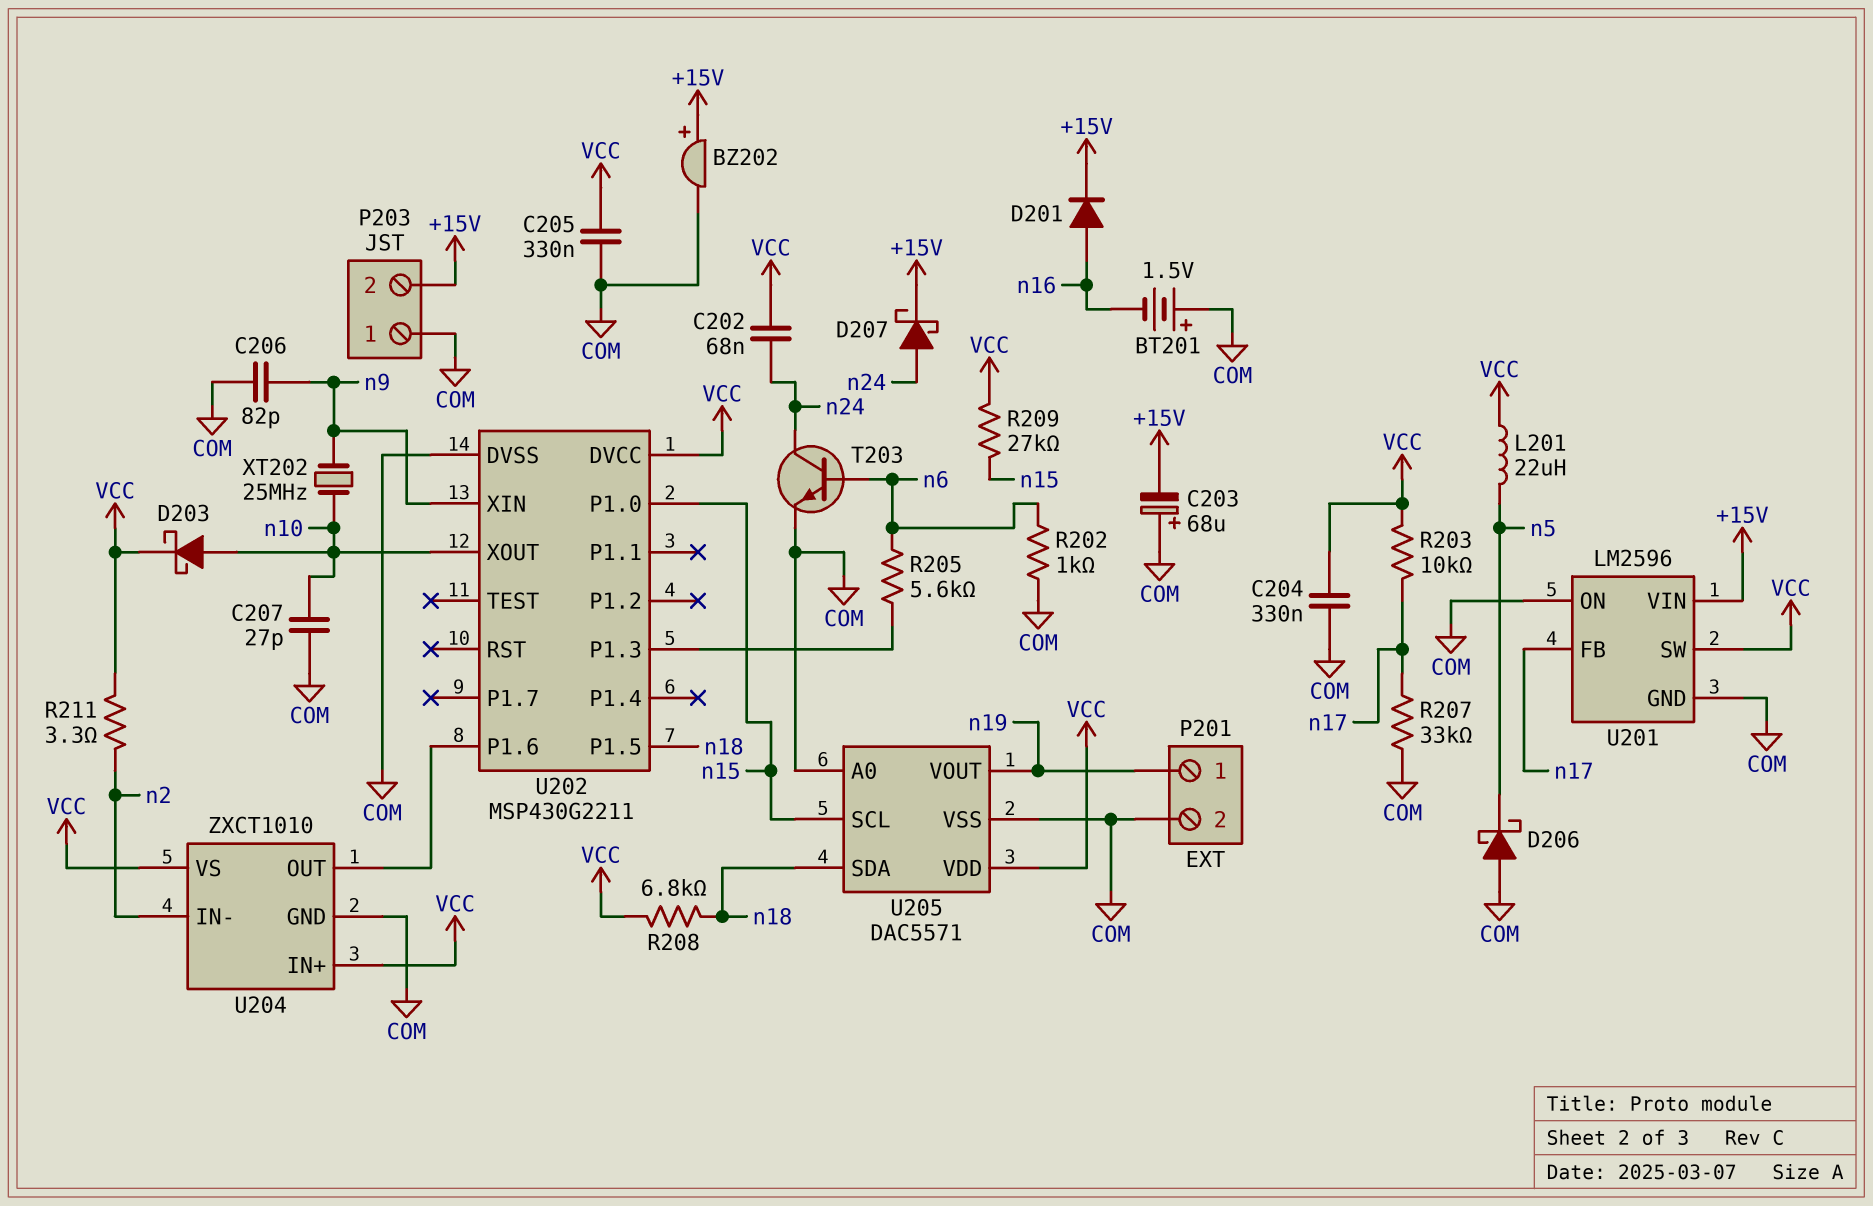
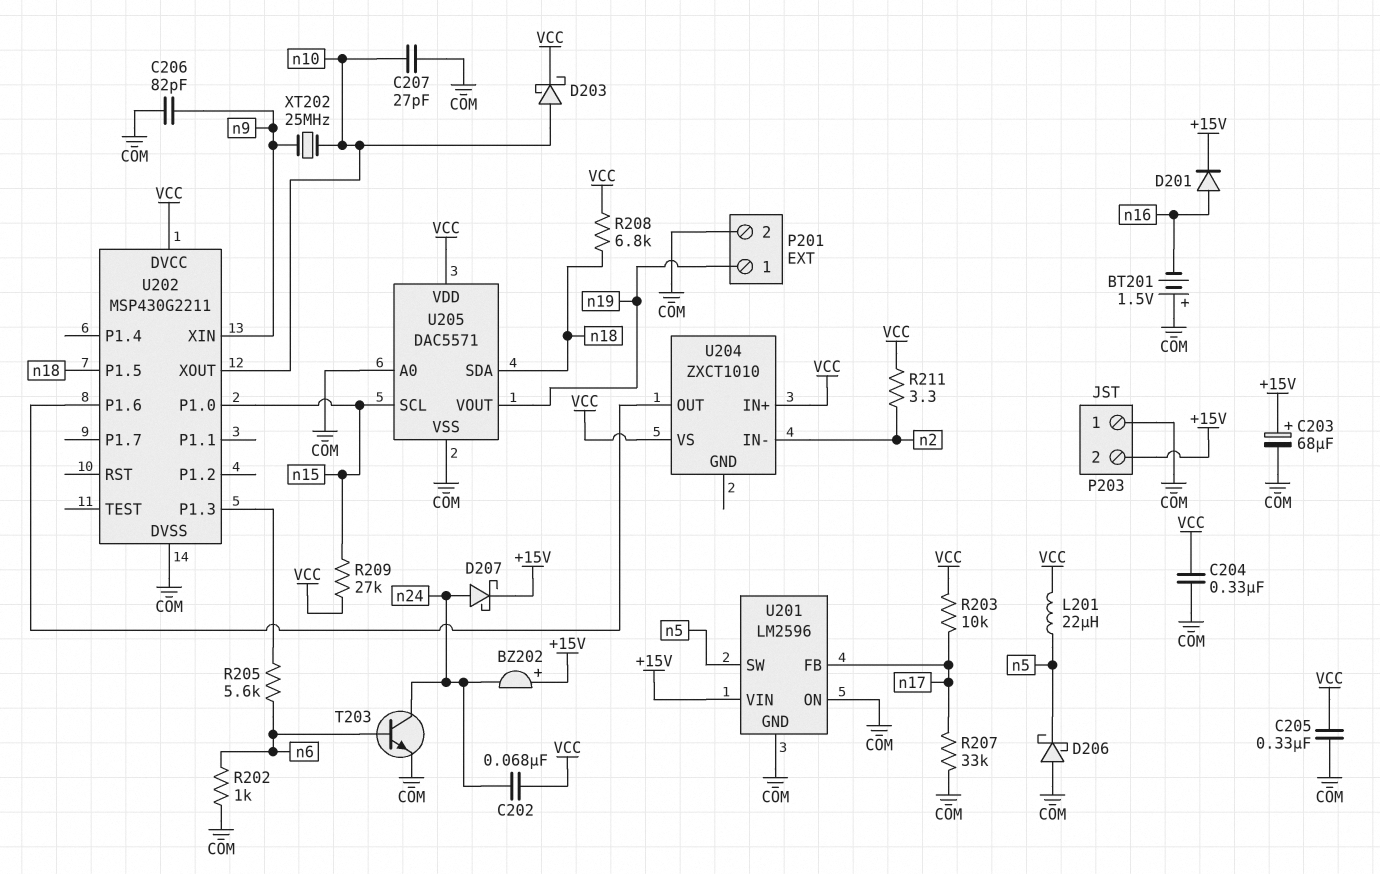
BZ202: buzzer (plus +15V, minus COM) -> buzzer (plus +15V, minus n24)
C203: 68uF (plus COM, minus +15V) -> 68uF (plus +15V, minus COM)
U201 pin SW: VCC -> n5
U204 pin GND: COM -> none

